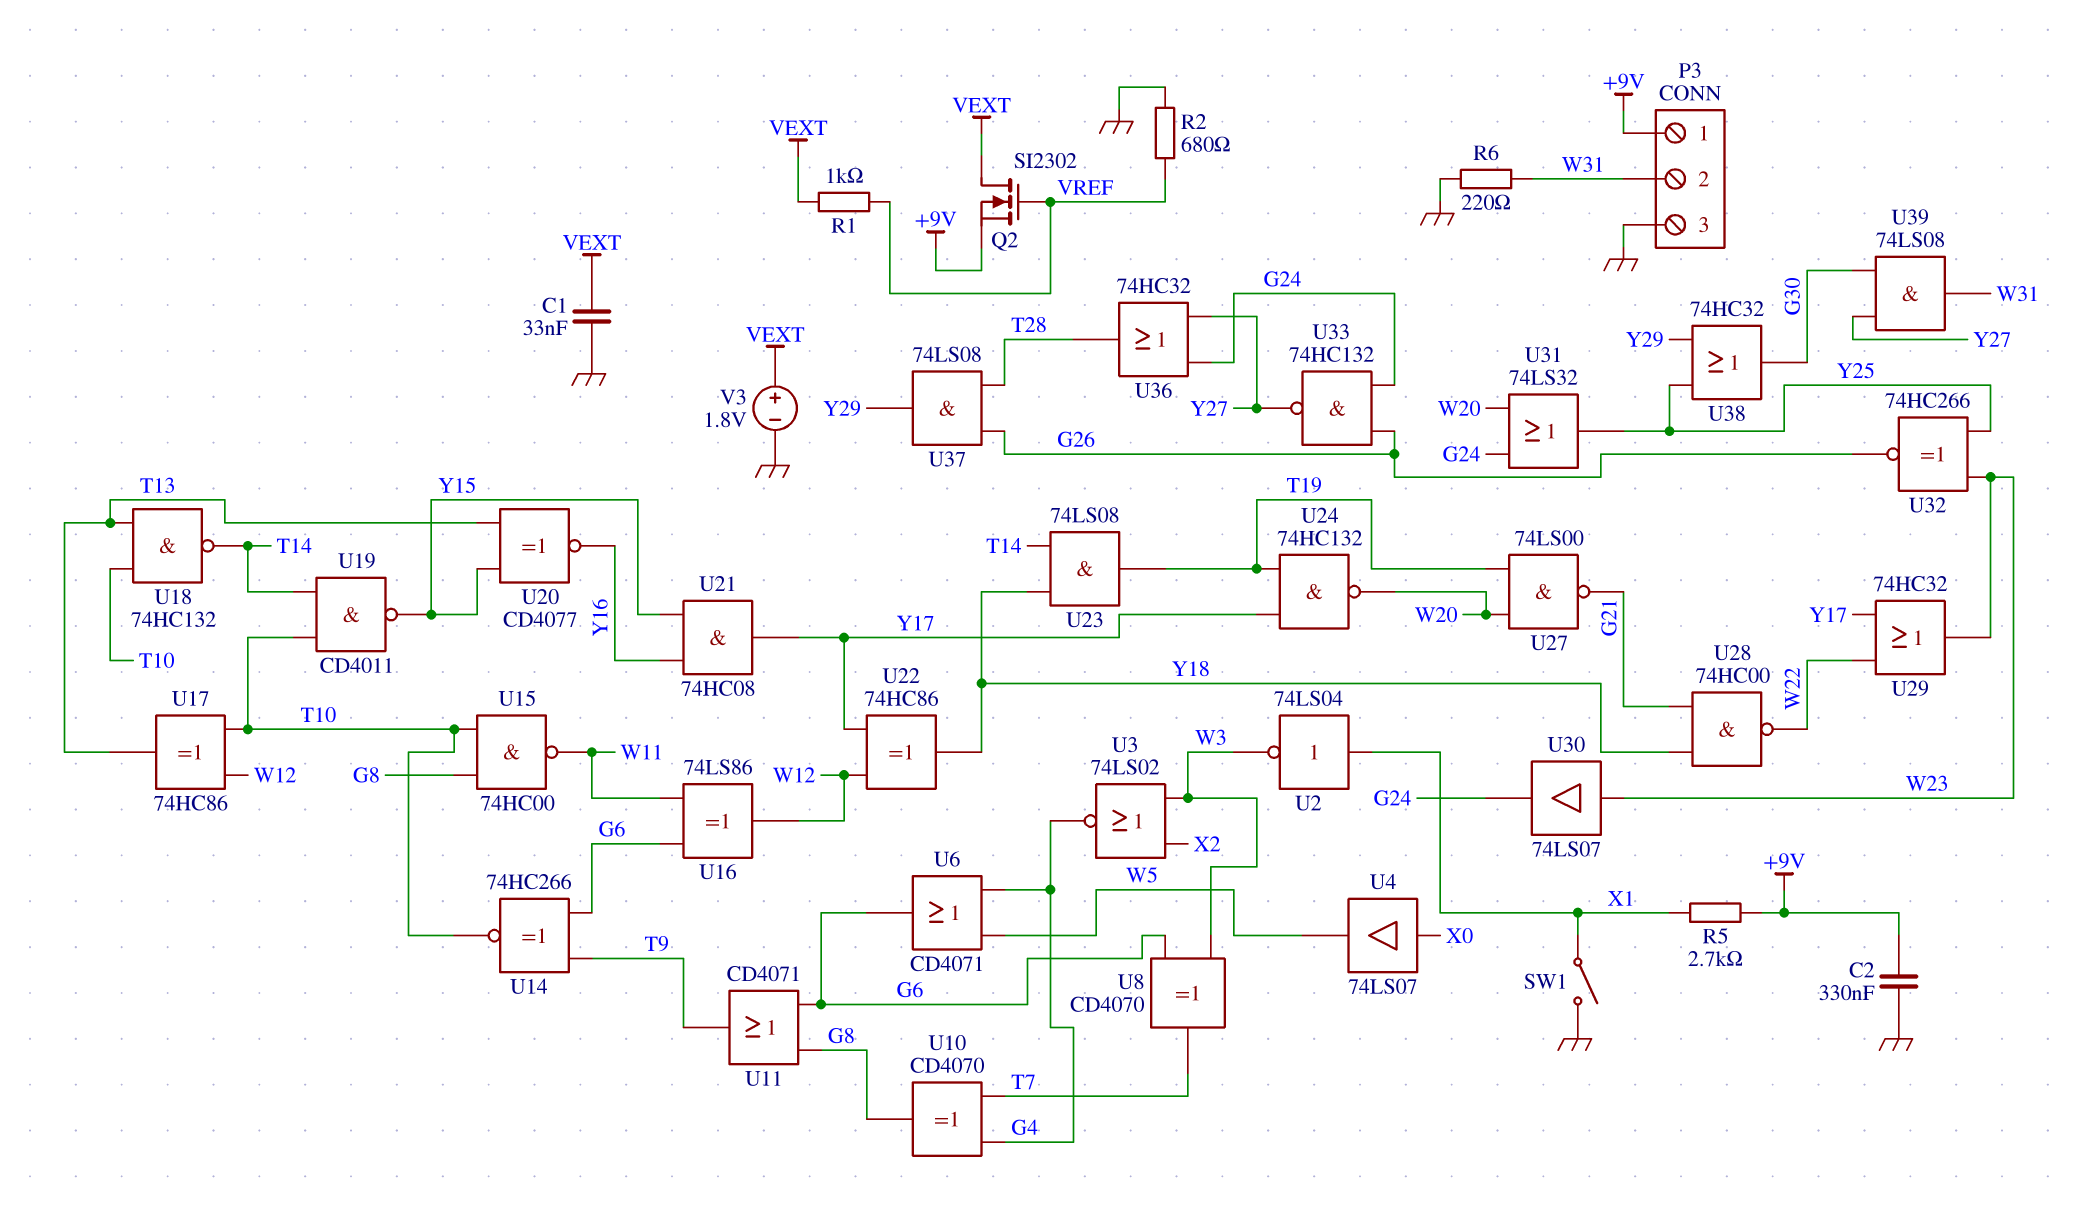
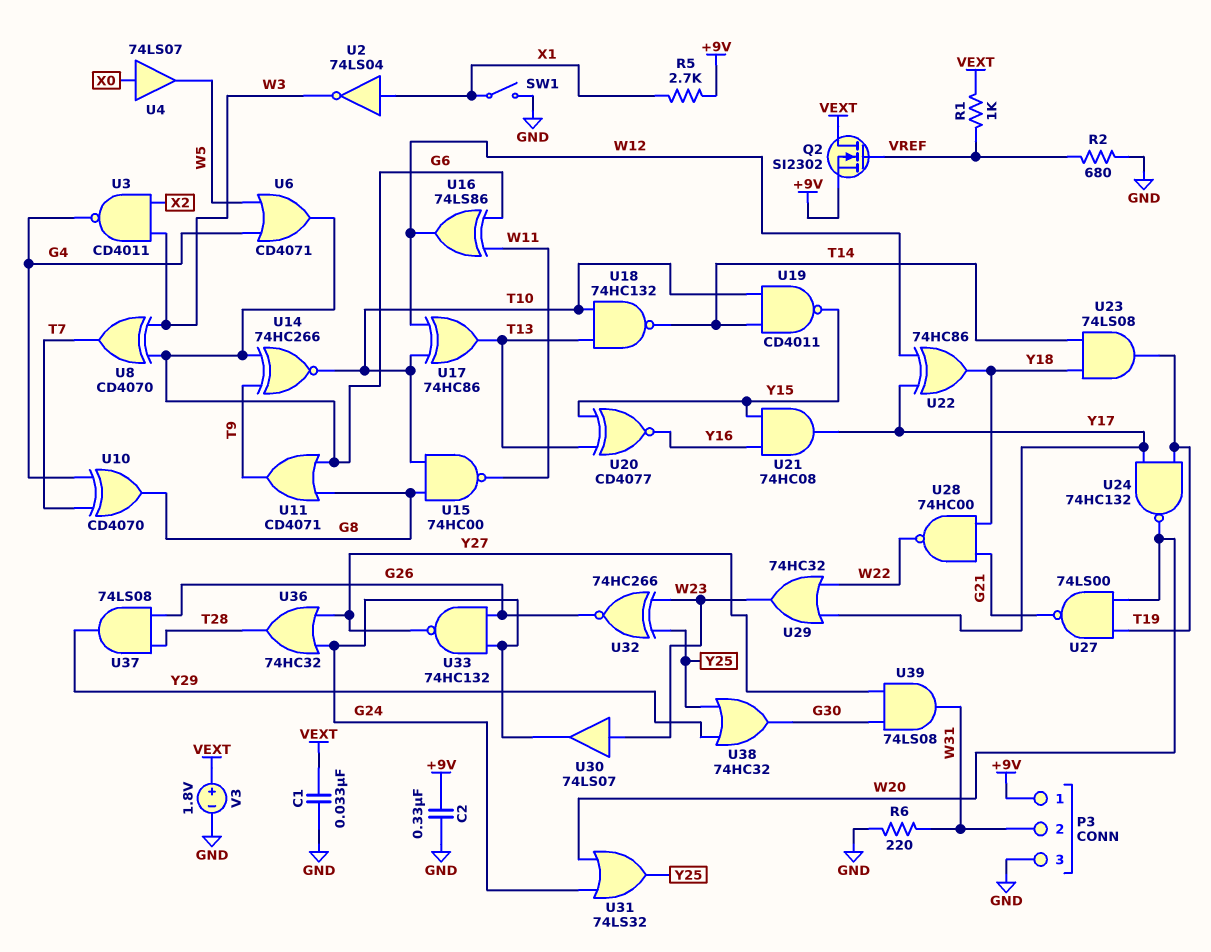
U3: NOR 74LS02 (in W3, in X2, out G4) -> NAND CD4011 (in W3, in X2, out G4)

